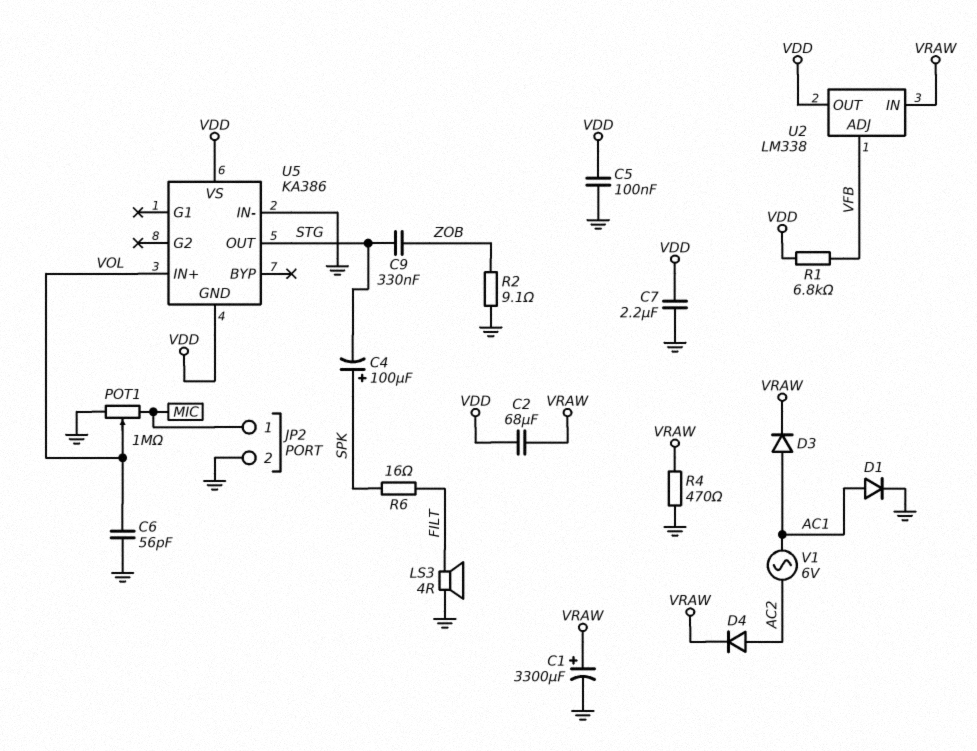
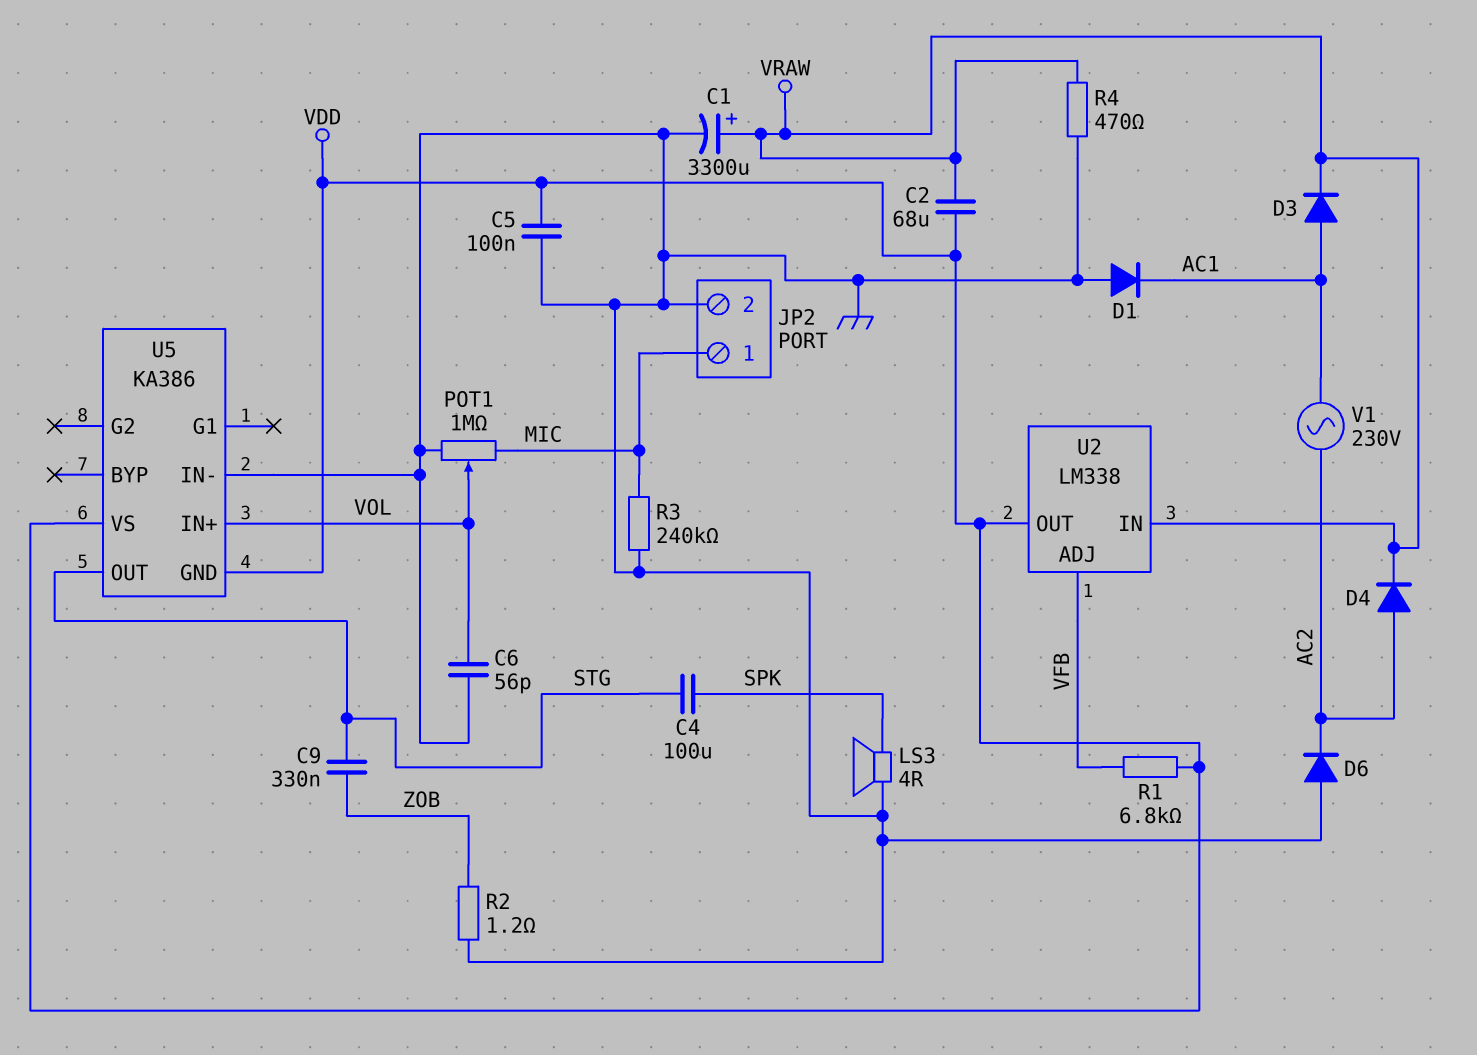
C4: 100uF (plus SPK, minus STG) -> 100uF (SPK, STG)
C7: 2.2uF (GND, VDD) -> none
D1: diode (A AC1, K GND) -> diode (A GND, K AC1)
D6: none -> diode (A GND, K AC2)
LS3: speaker 4R (FILT, GND) -> speaker 4R (GND, SPK)
R2: 9.1 (GND, ZOB) -> 1.2 (GND, ZOB)
R3: none -> 240k (GND, MIC)
R6: 16 (FILT, SPK) -> none
V1: AC 6V (AC1, AC2) -> AC 230V (AC1, AC2)

